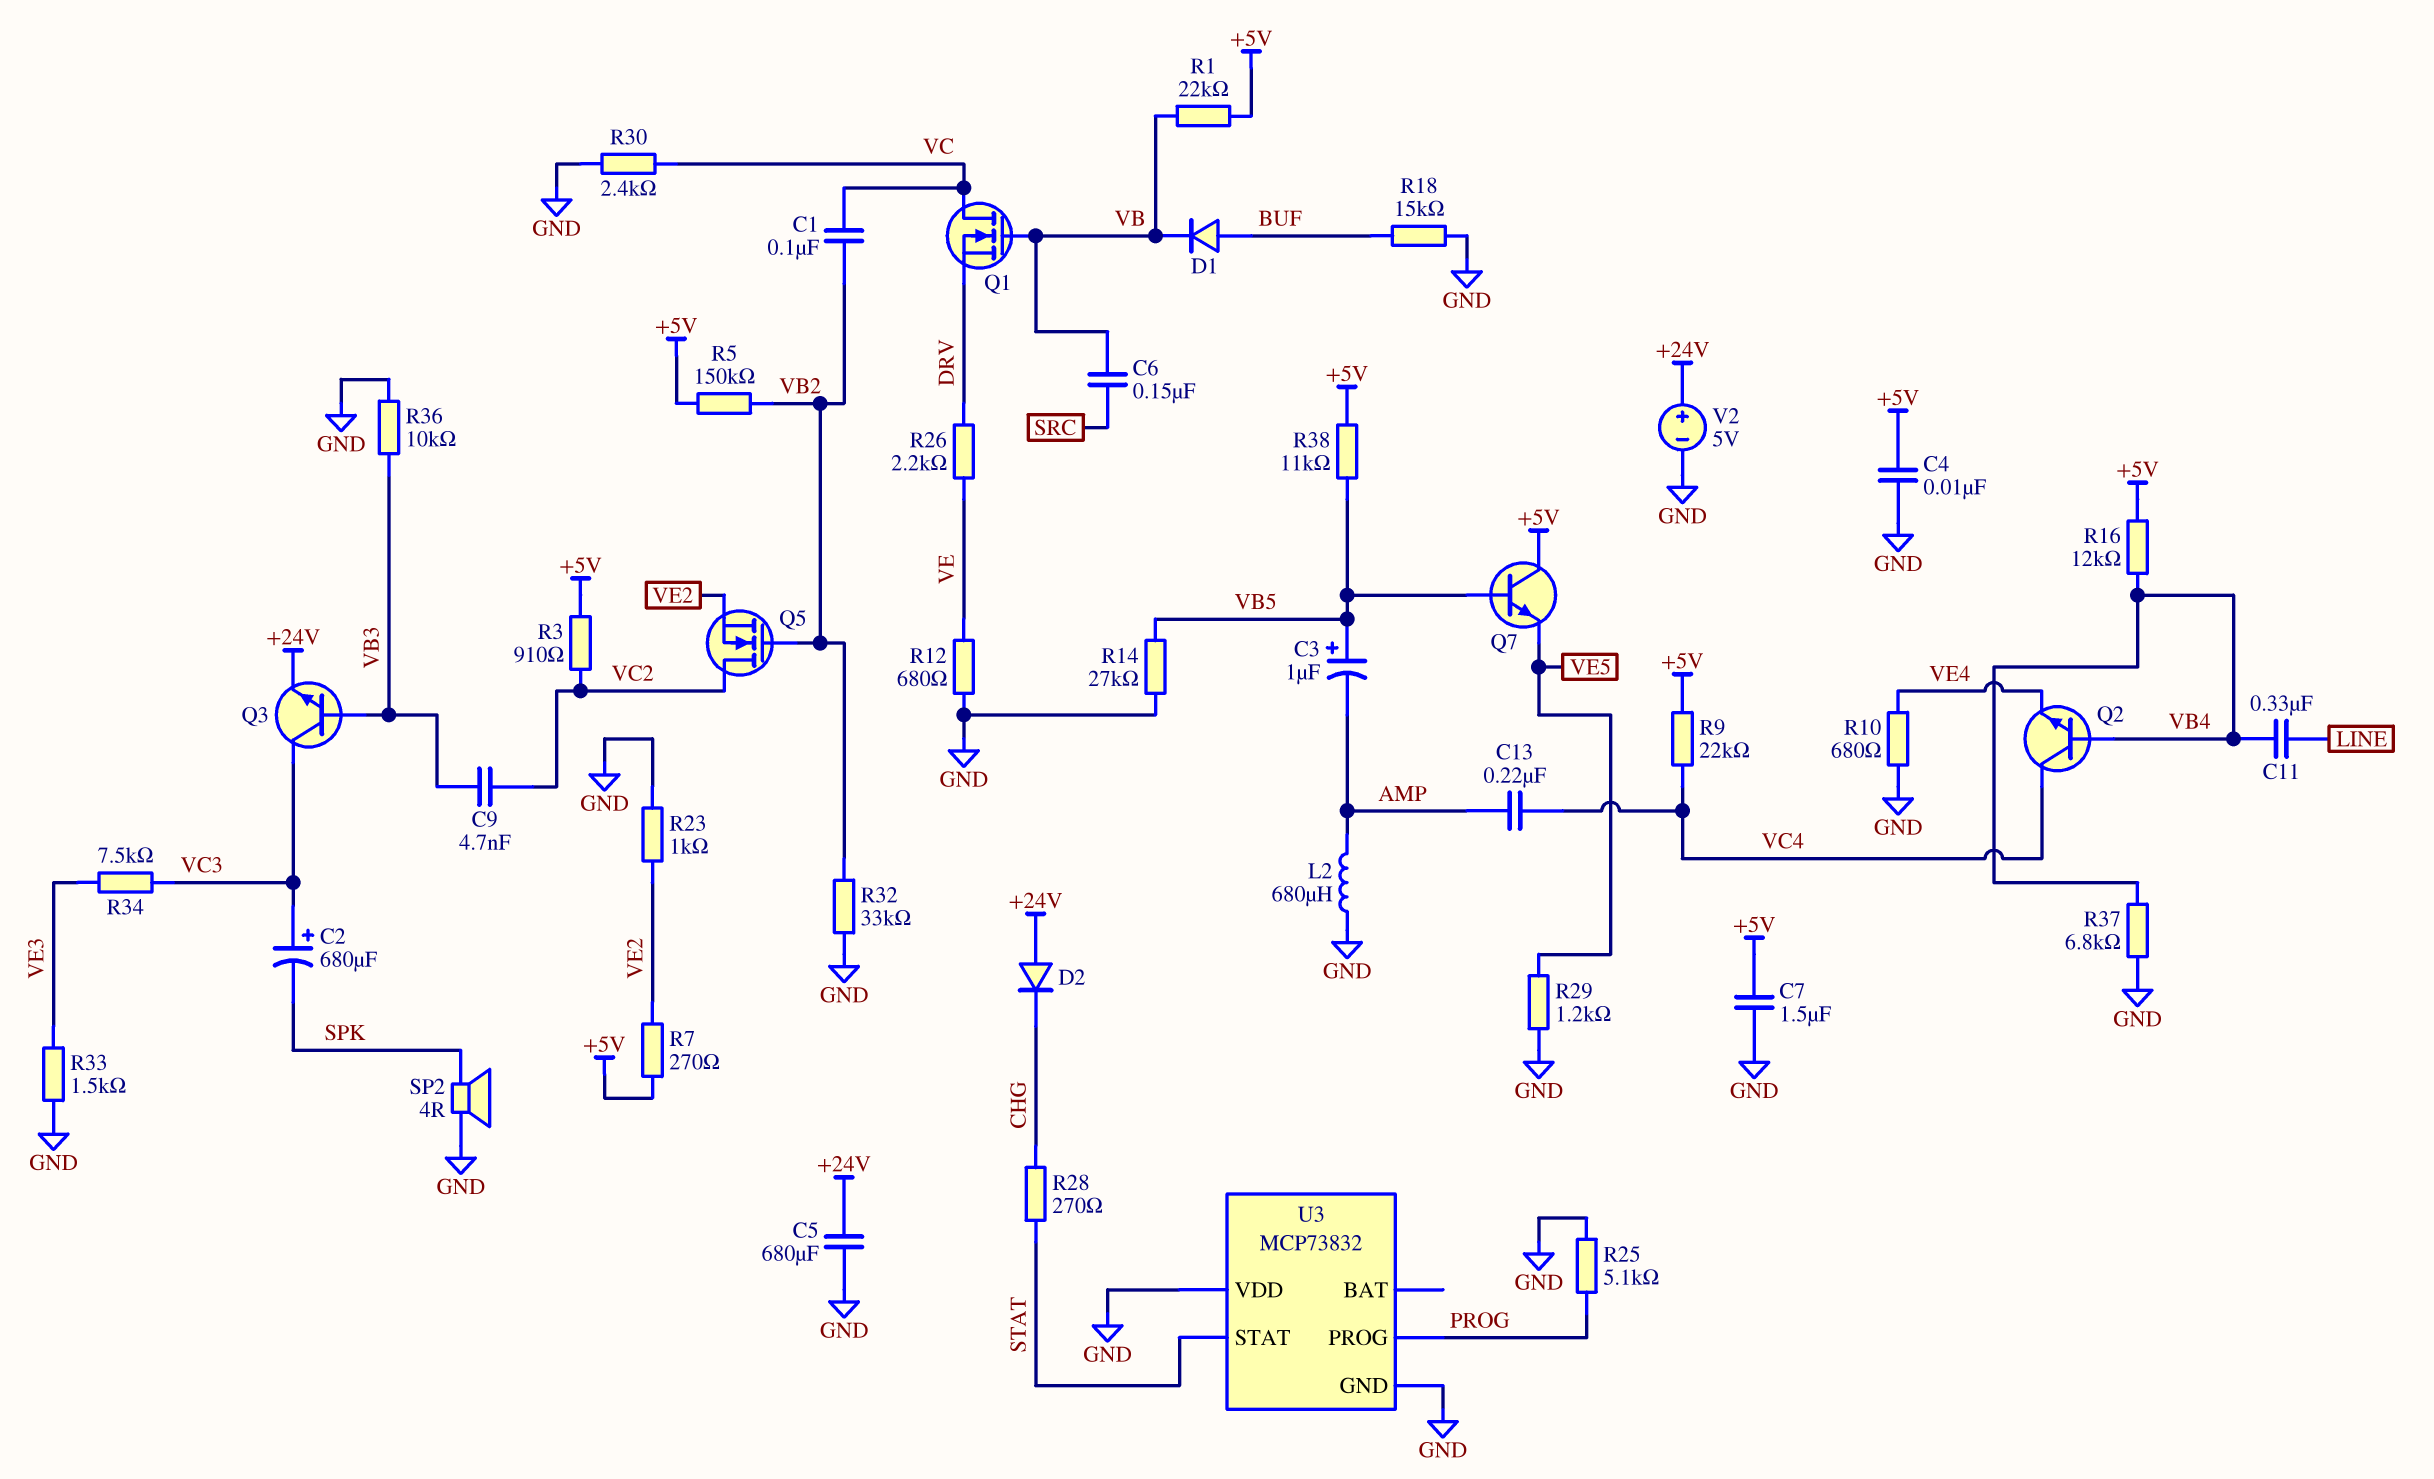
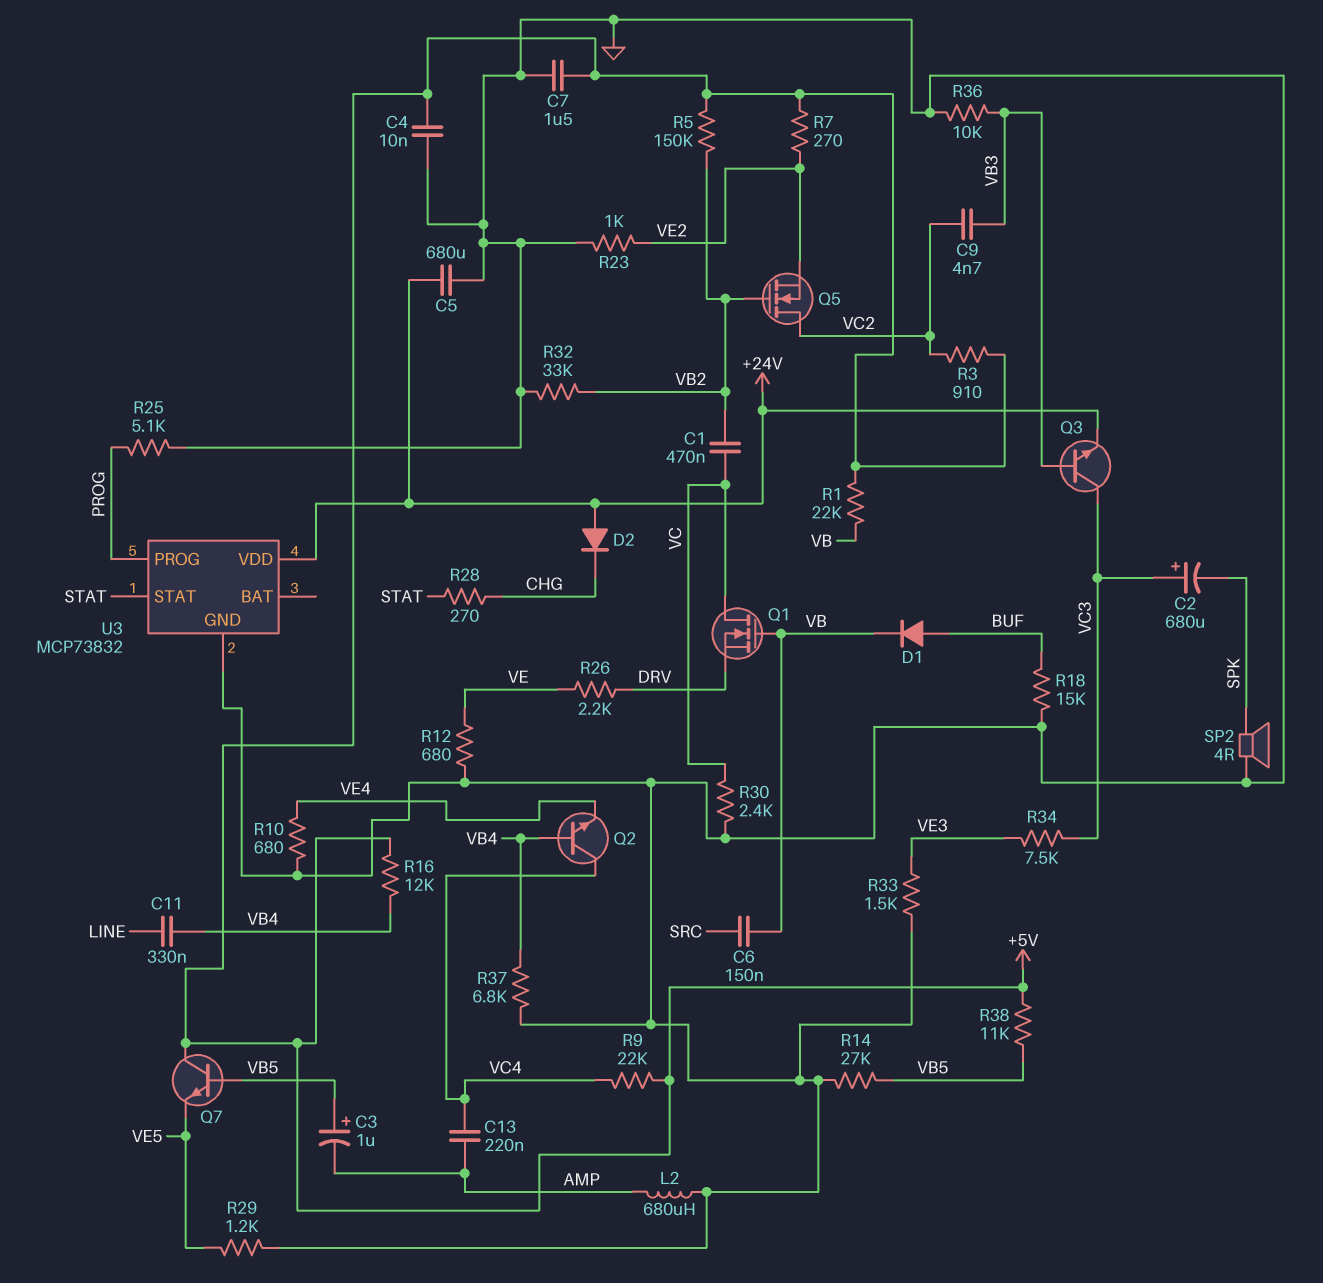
C1: 100nF (VB2, VC) -> 470nF (VB2, VC)
U3 pin VDD: GND -> +24V
V2: 5V (plus +24V, minus GND) -> none

